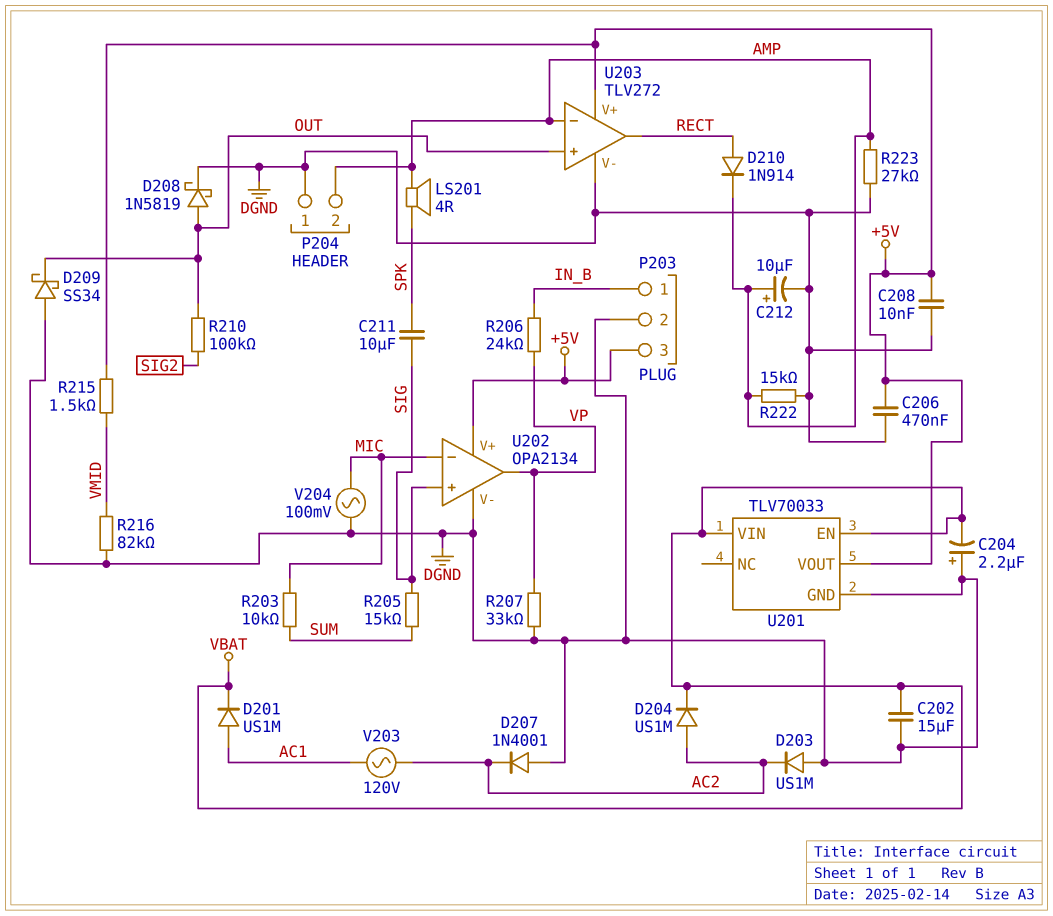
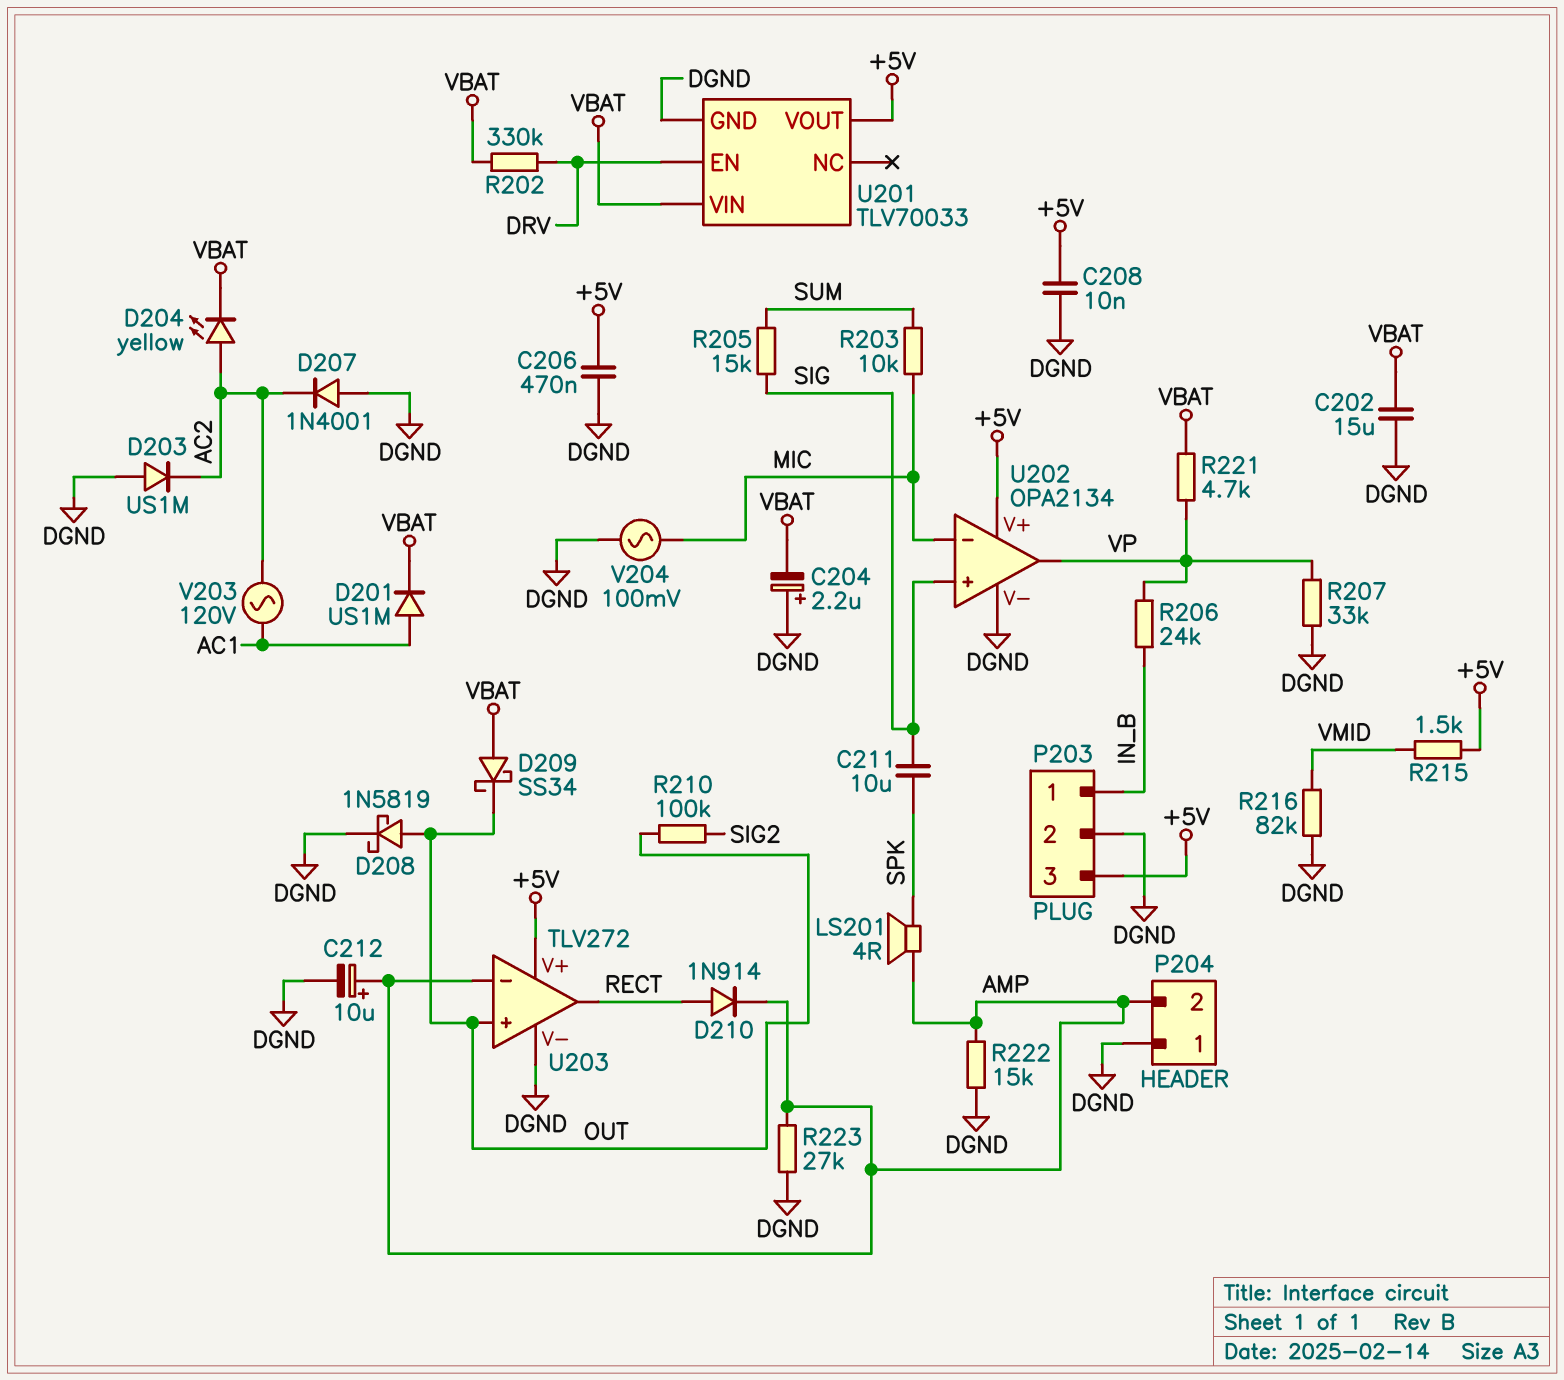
D204: diode US1M (A AC2, K VBAT) -> LED yellow (A AC2, K VBAT)
D209: schottky SS34 (A DGND, K OUT) -> schottky SS34 (A VBAT, K OUT)
R202: none -> 330k (DRV, VBAT)
R221: none -> 4.7k (VBAT, VP)
U201 pin EN: VBAT -> DRV

